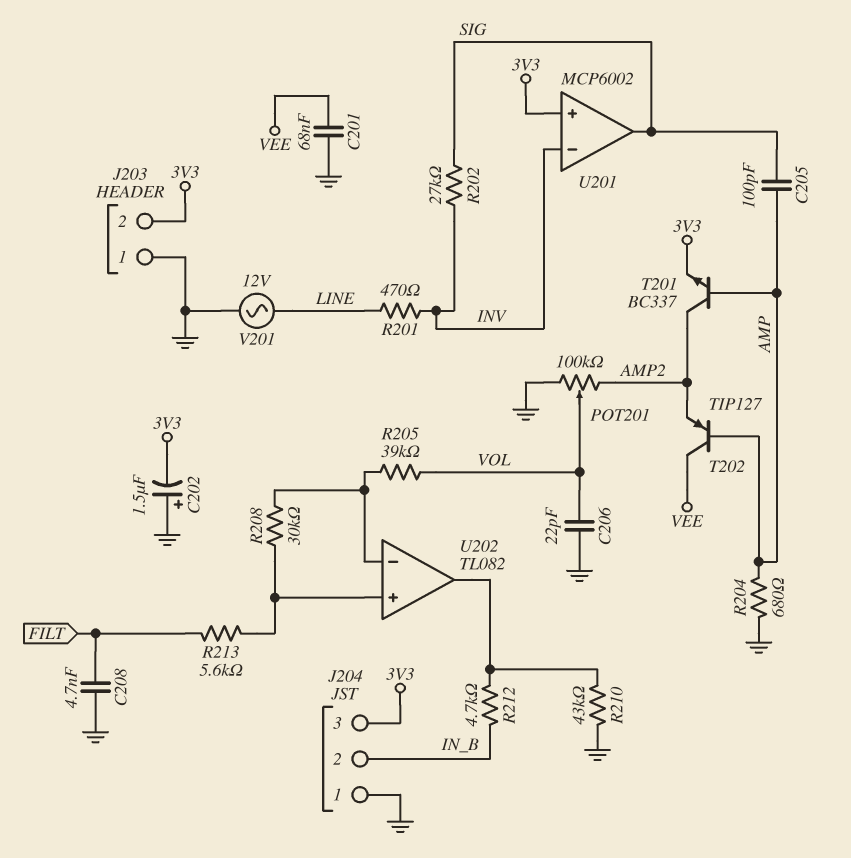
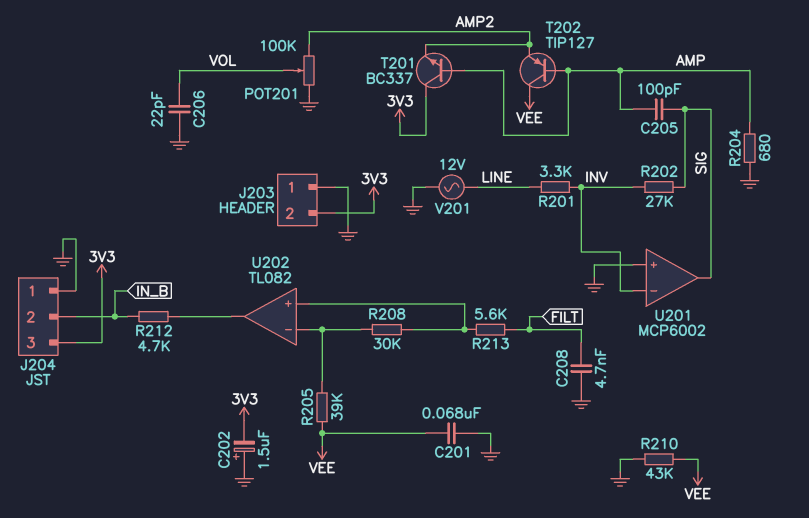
R201: 470 (INV, LINE) -> 3.3k (INV, LINE)
R205: 39k (U202/in-, VOL) -> 39k (U202/in-, VEE)
R210: 43k (GND, U202/out) -> 43k (GND, VEE)
T201: NPN BC337 (B AMP, C AMP2, E 3V3) -> NPN BC337 (B AMP, C 3V3, E AMP2)
U201 pin in+: 3V3 -> GND

